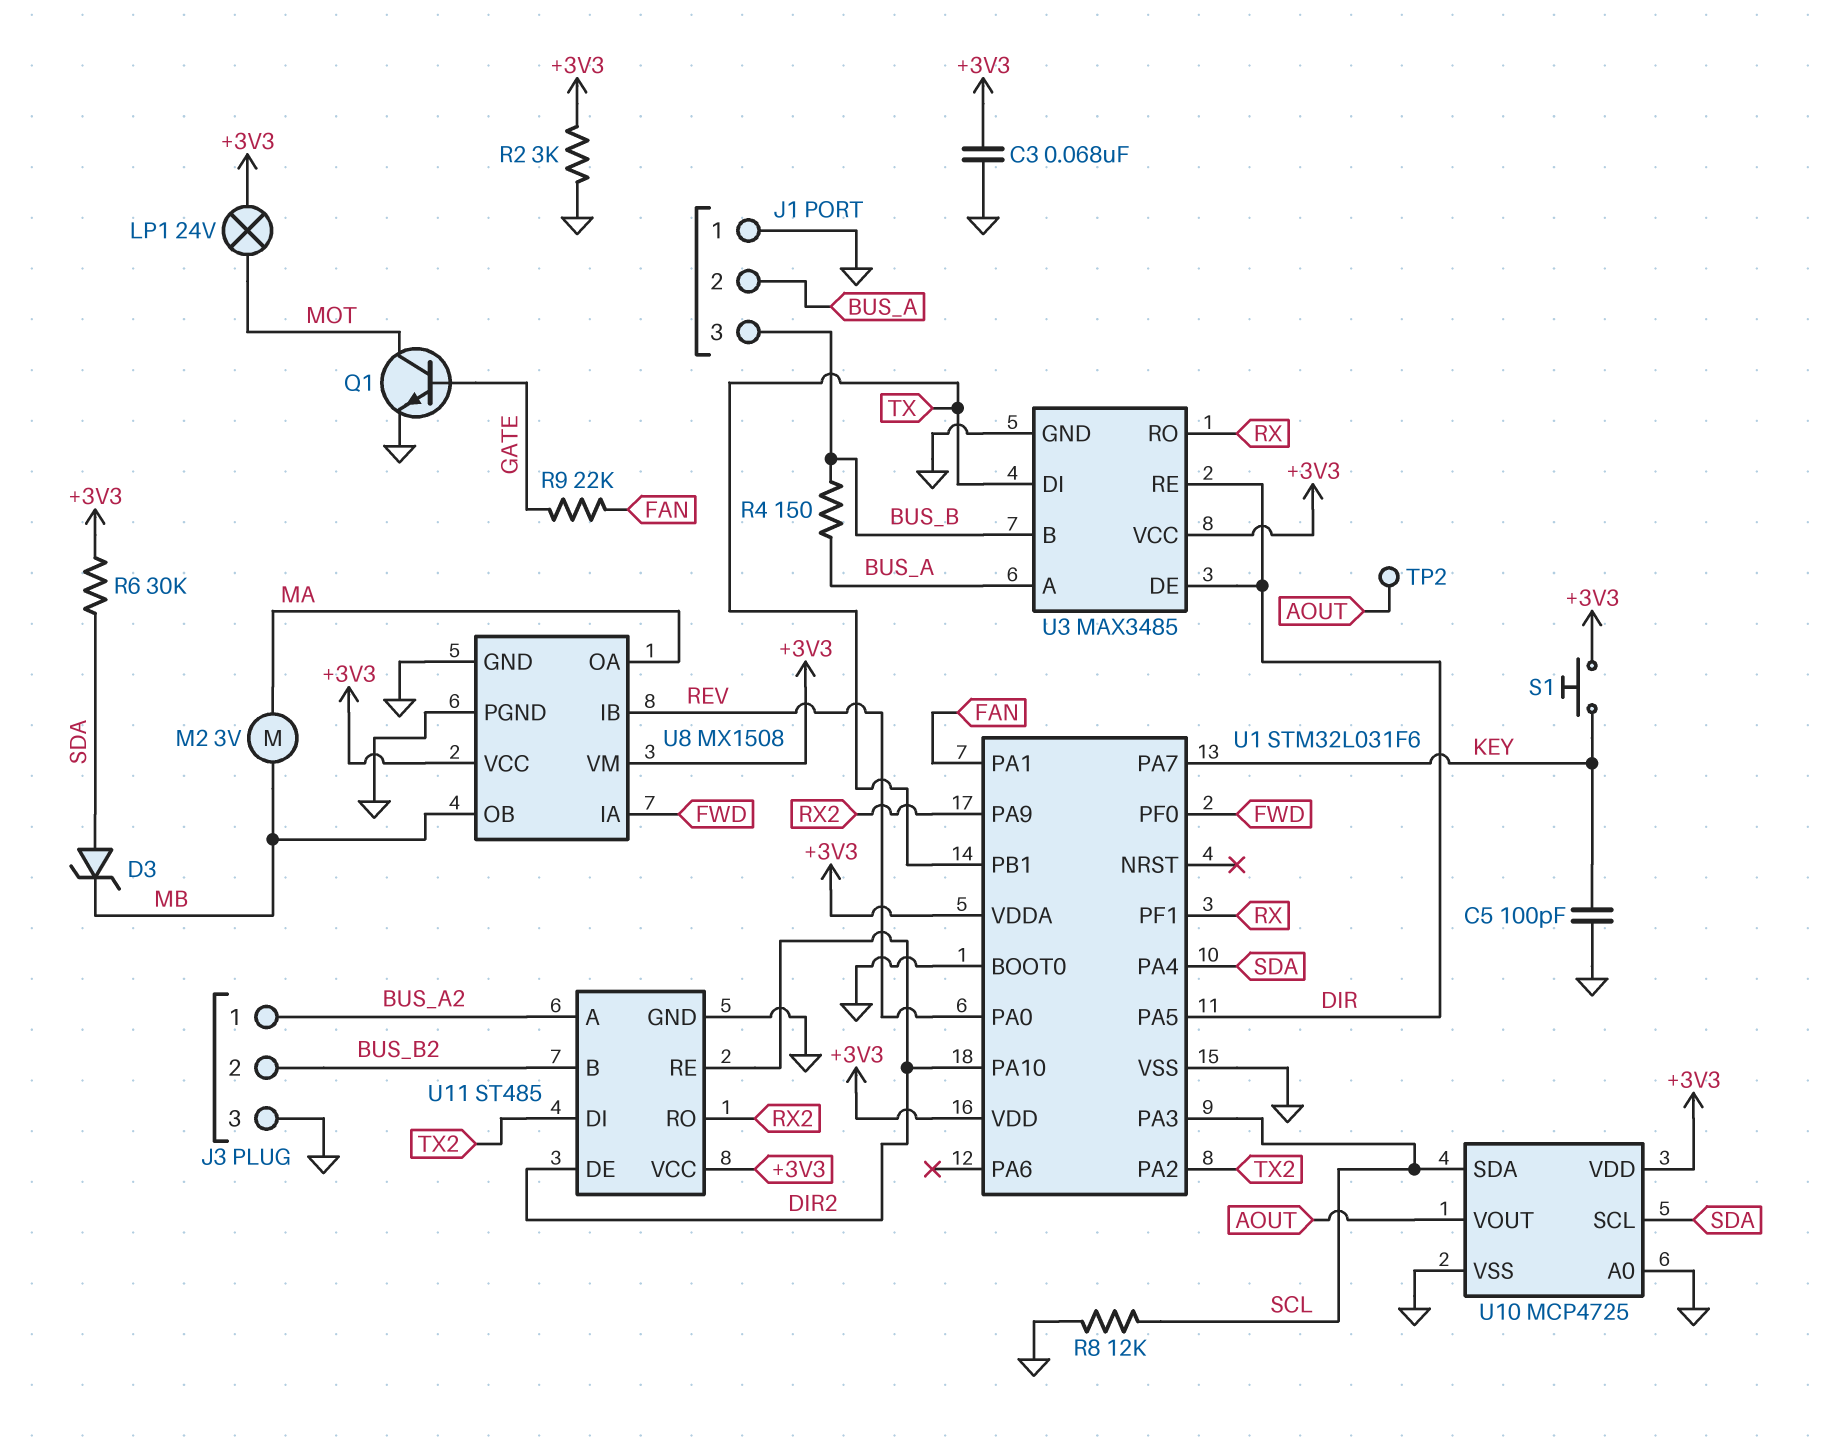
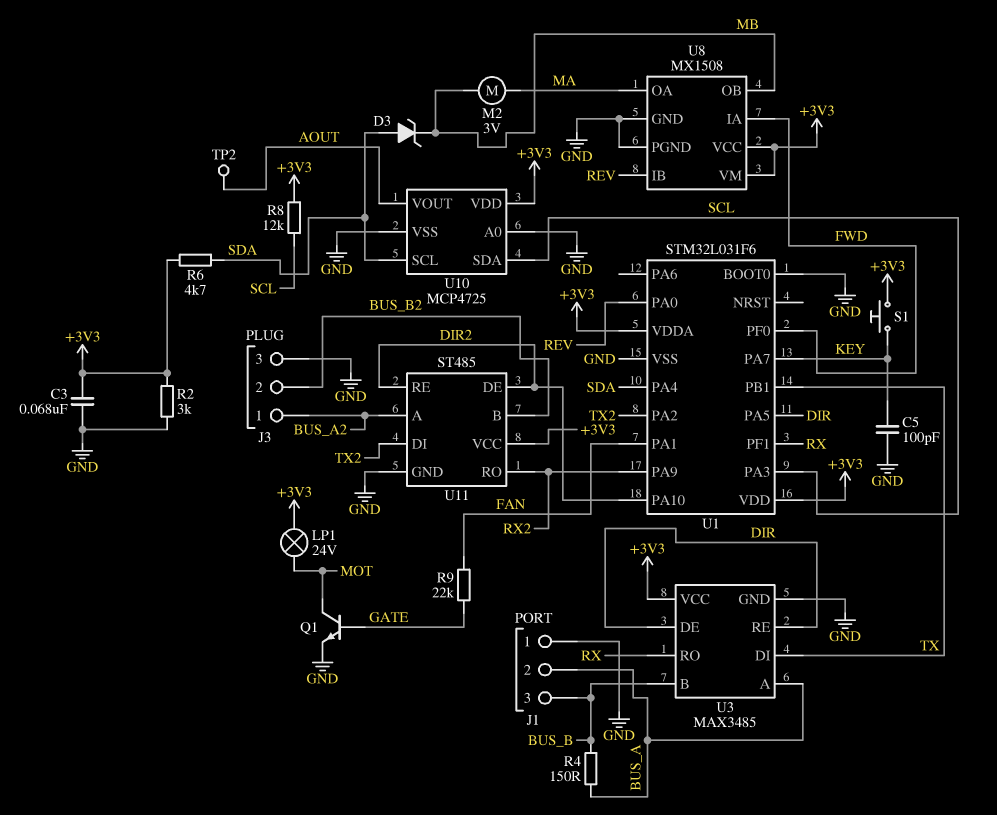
R6: 30k (+3V3, SDA) -> 4.7k (+3V3, SDA)
R8: 12k (GND, SCL) -> 12k (+3V3, SCL)

